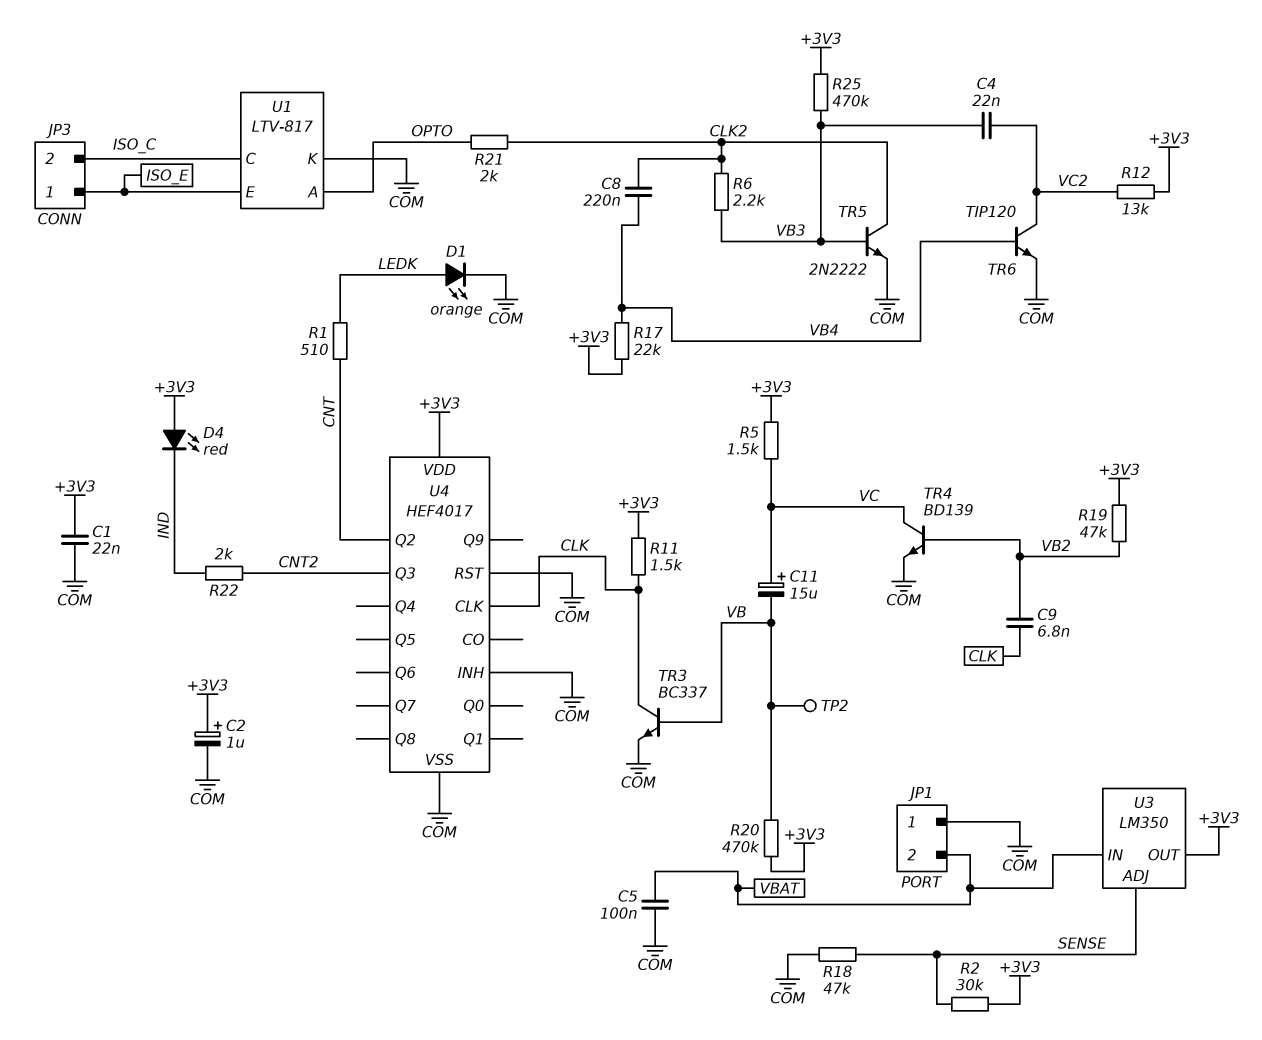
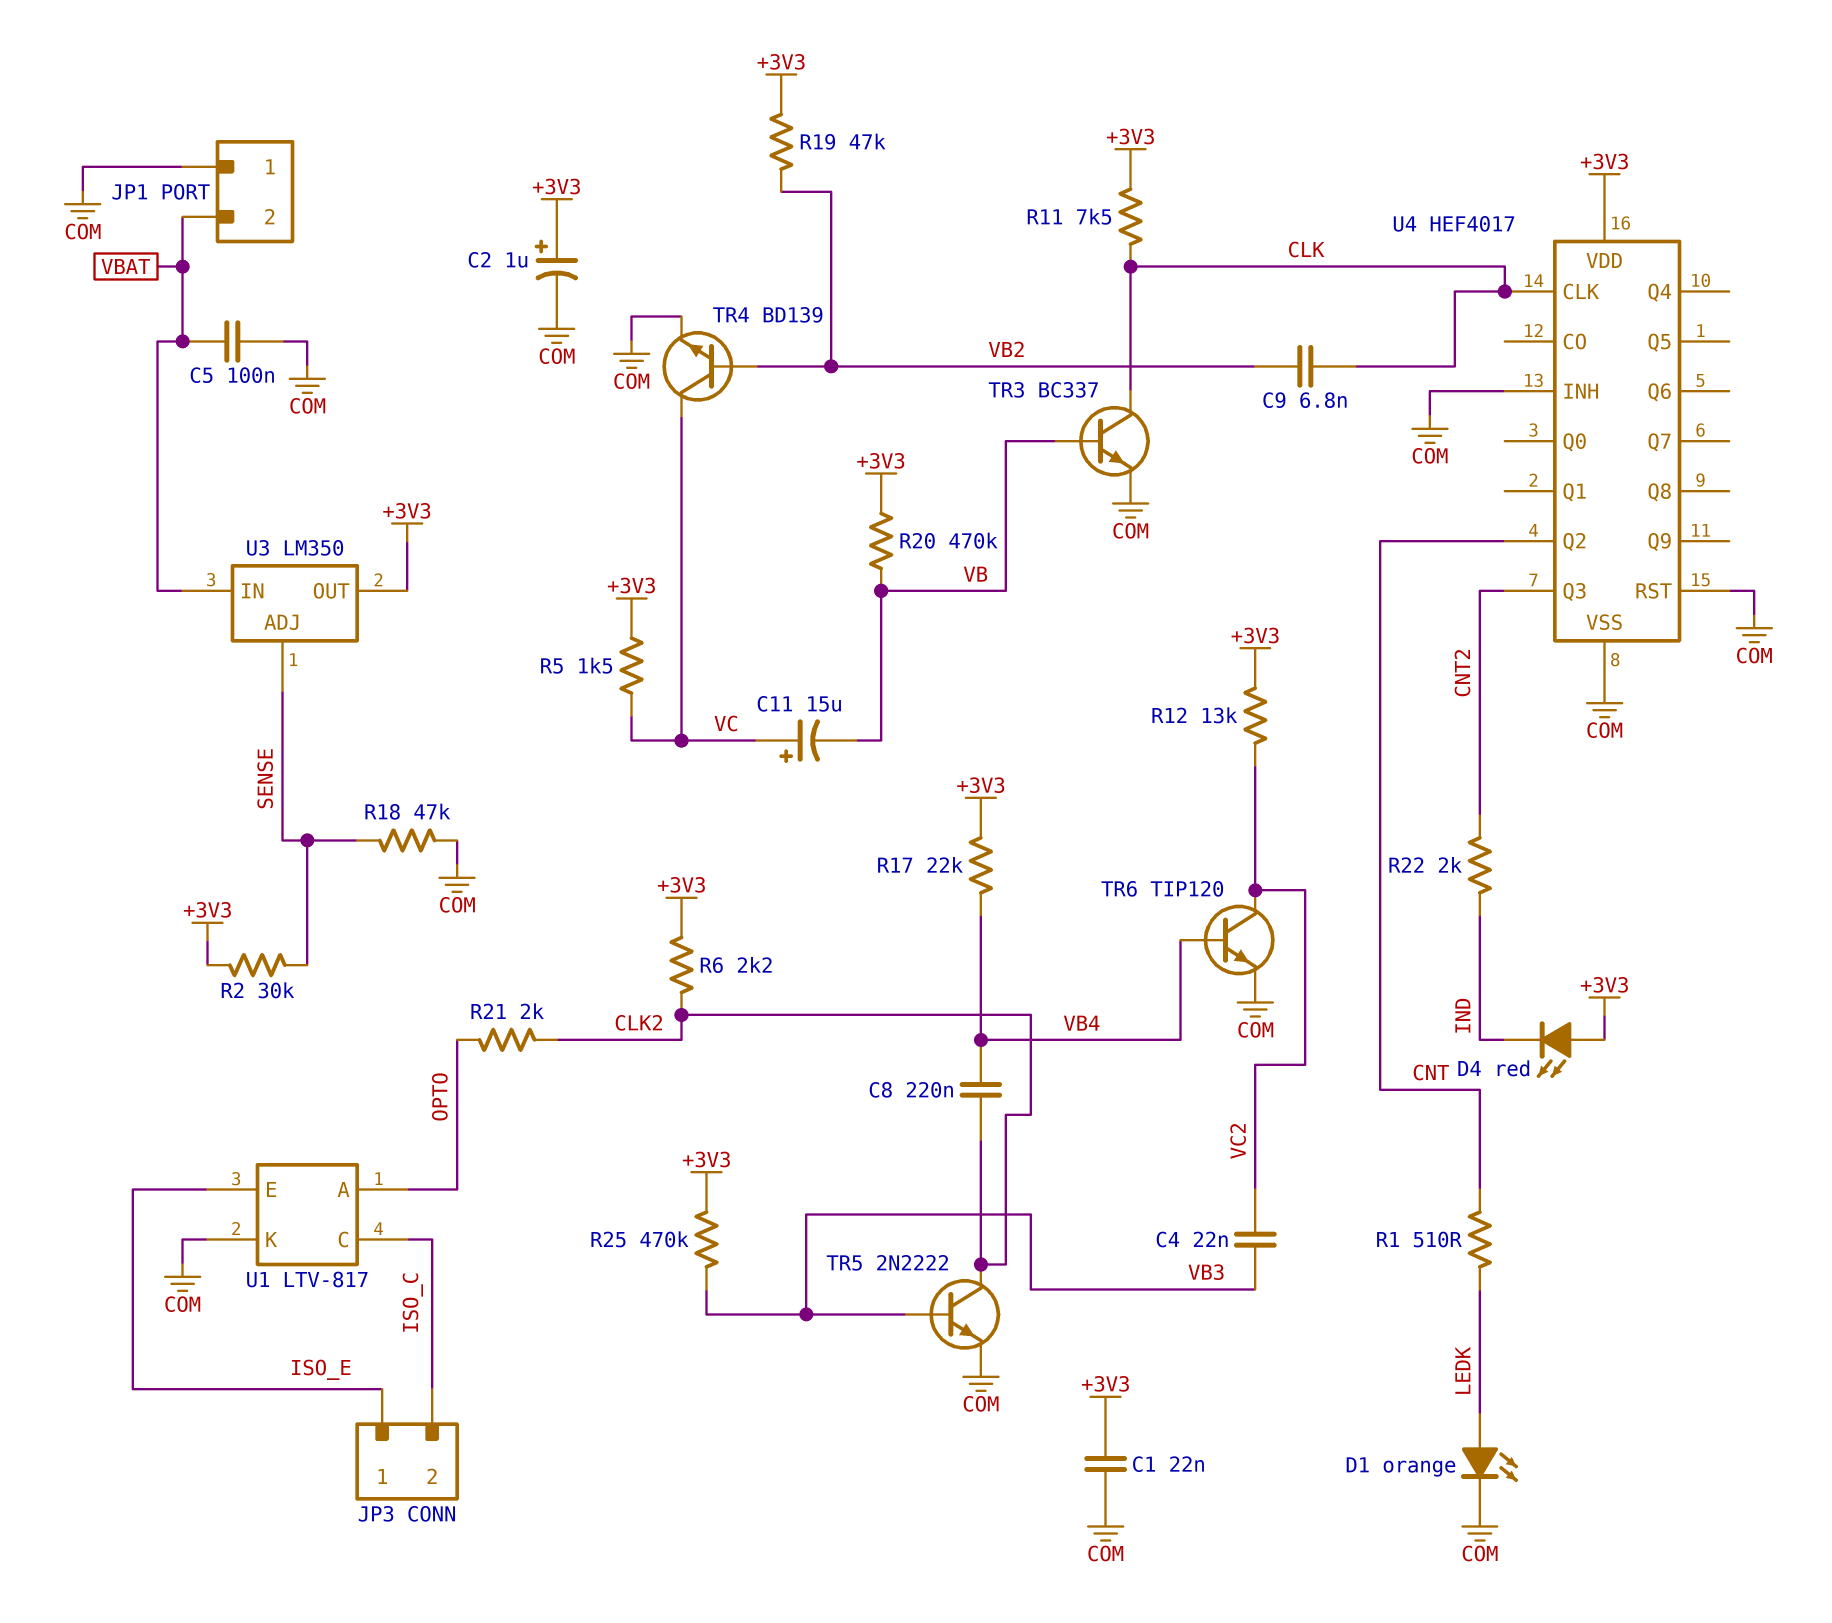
R6: 2.2k (CLK2, VB3) -> 2.2k (+3V3, CLK2)
R11: 1.5k (+3V3, CLK) -> 7.5k (+3V3, CLK)
TP2: test point (VB) -> none

